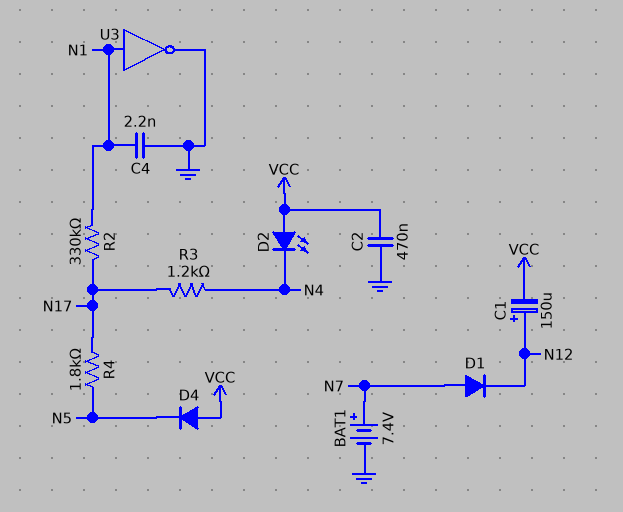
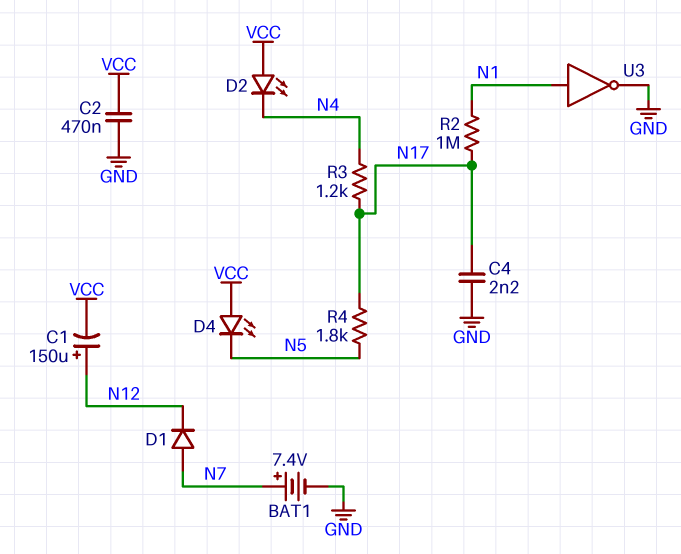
C4: 2.2nF (GND, N1) -> 2.2nF (GND, N17)
D4: diode (A VCC, K N5) -> LED (A VCC, K N5)
R2: 330k (N1, N17) -> 1M (N1, N17)

